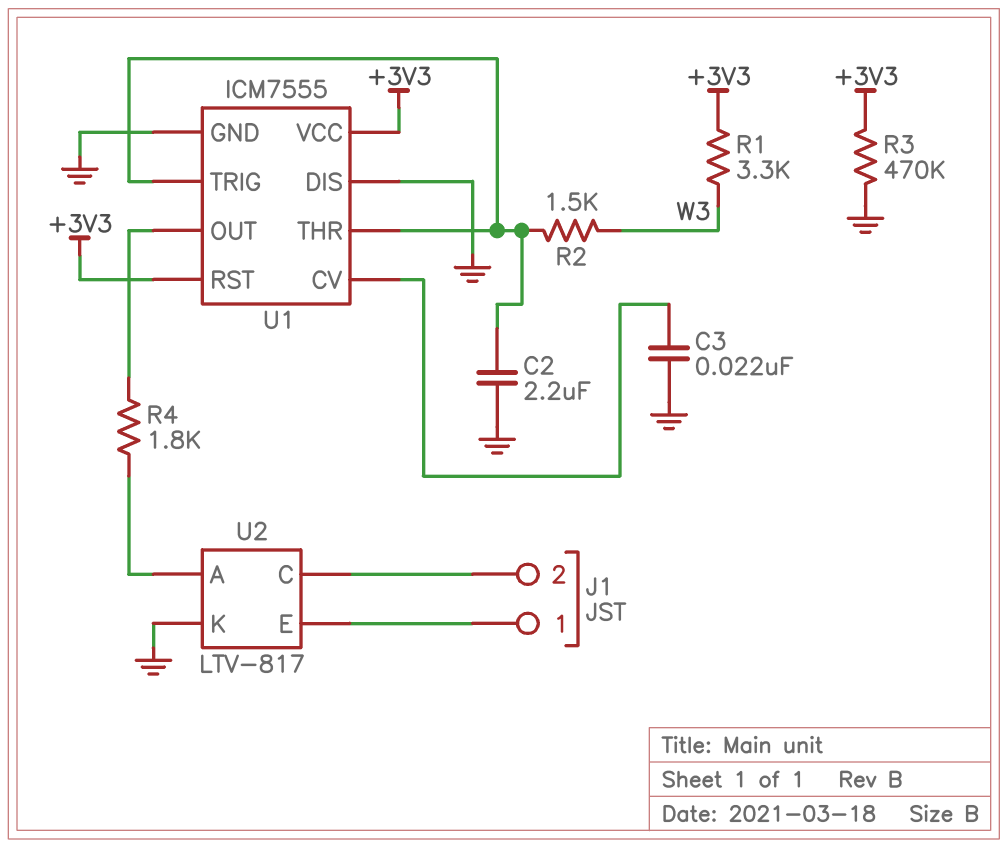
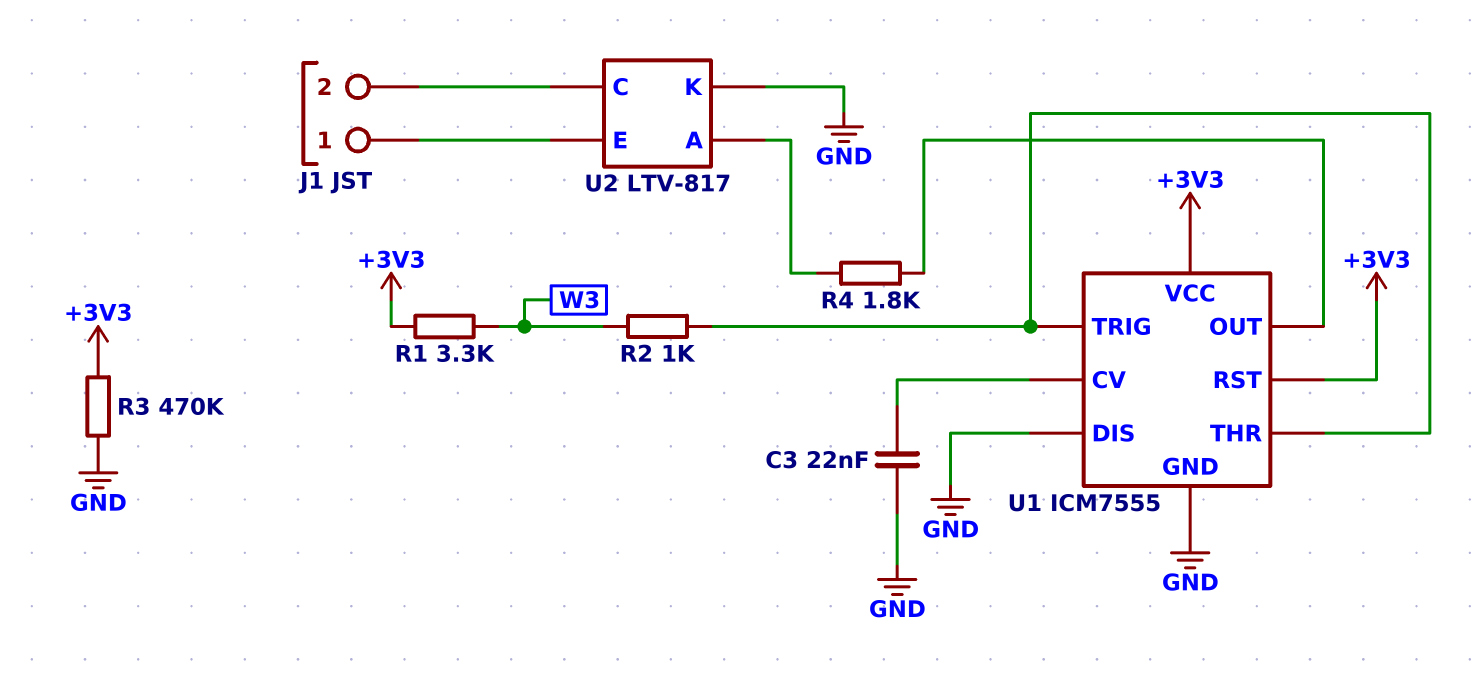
C2: 2.2uF (GND, U1/THR) -> none
R2: 1.5k (U1/THR, W3) -> 1k (U1/THR, W3)

